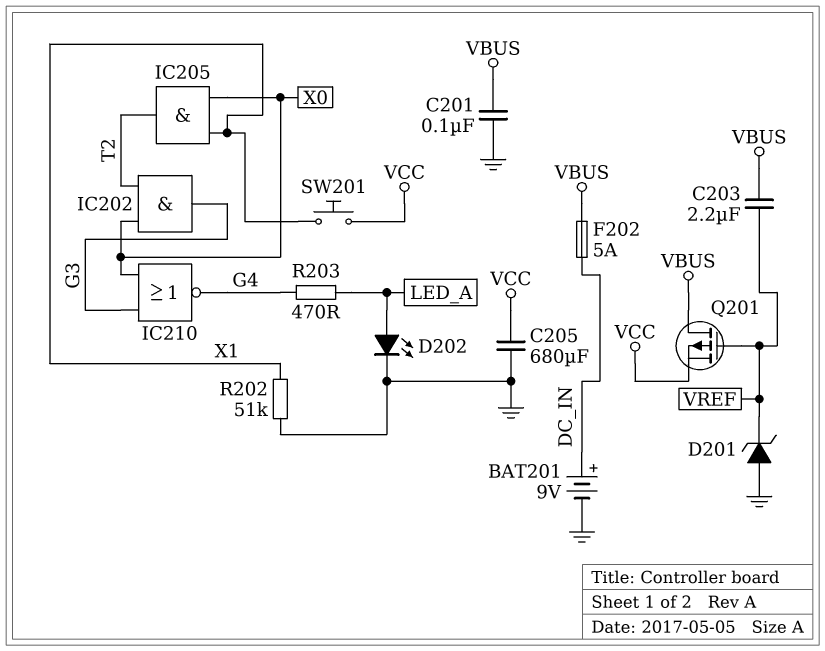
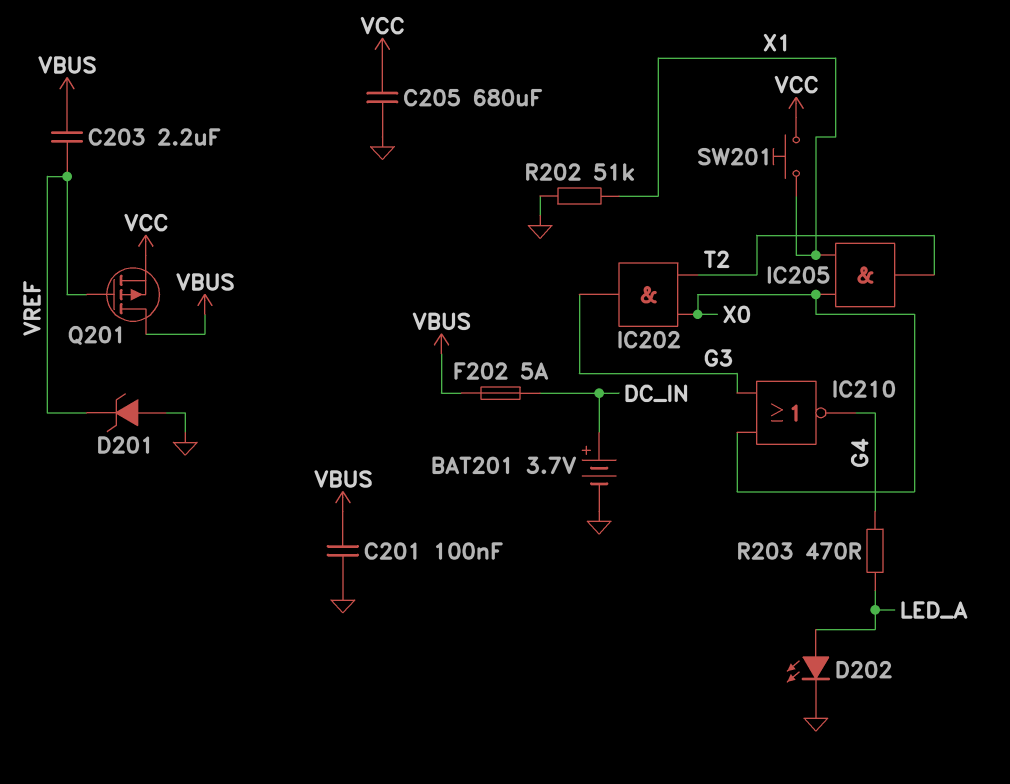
BAT201: 9V (plus DC_IN, minus GND) -> 3.7V (plus DC_IN, minus GND)

